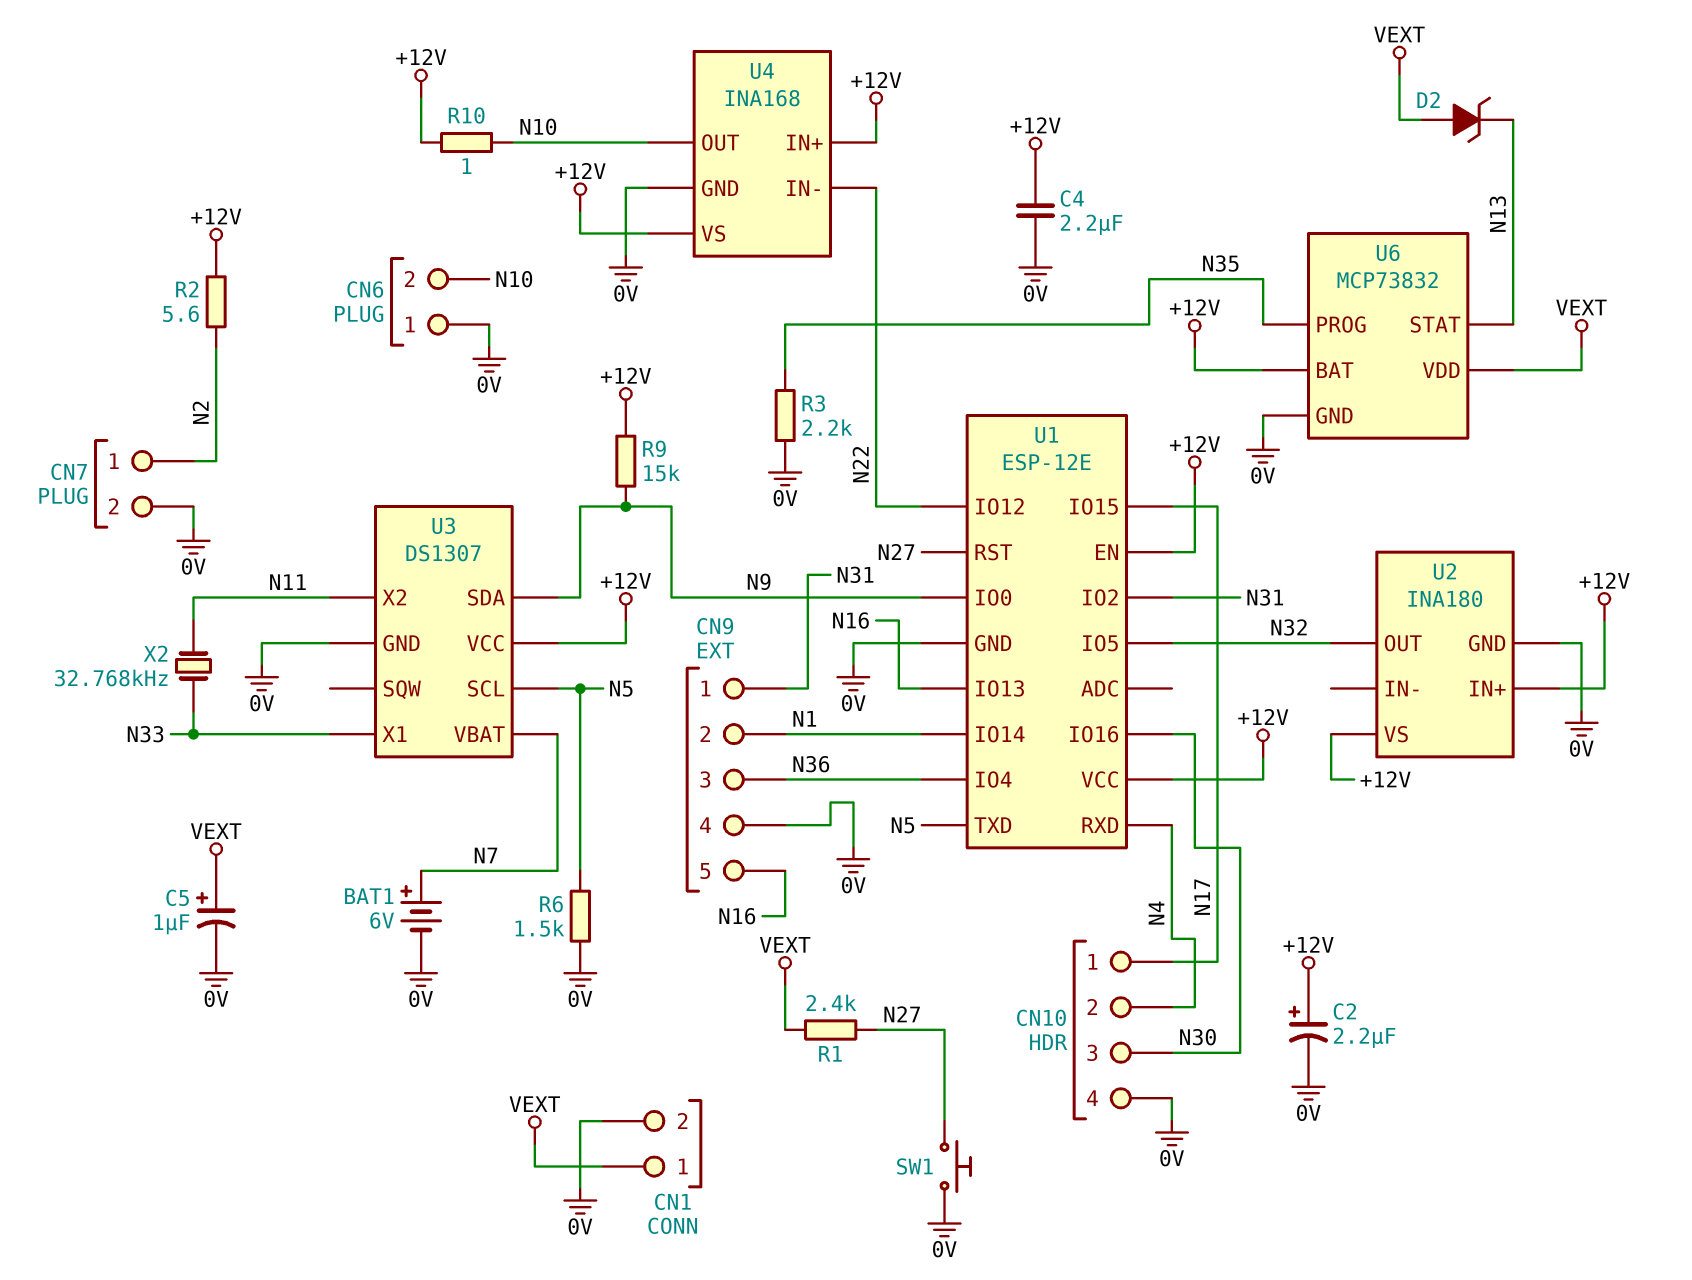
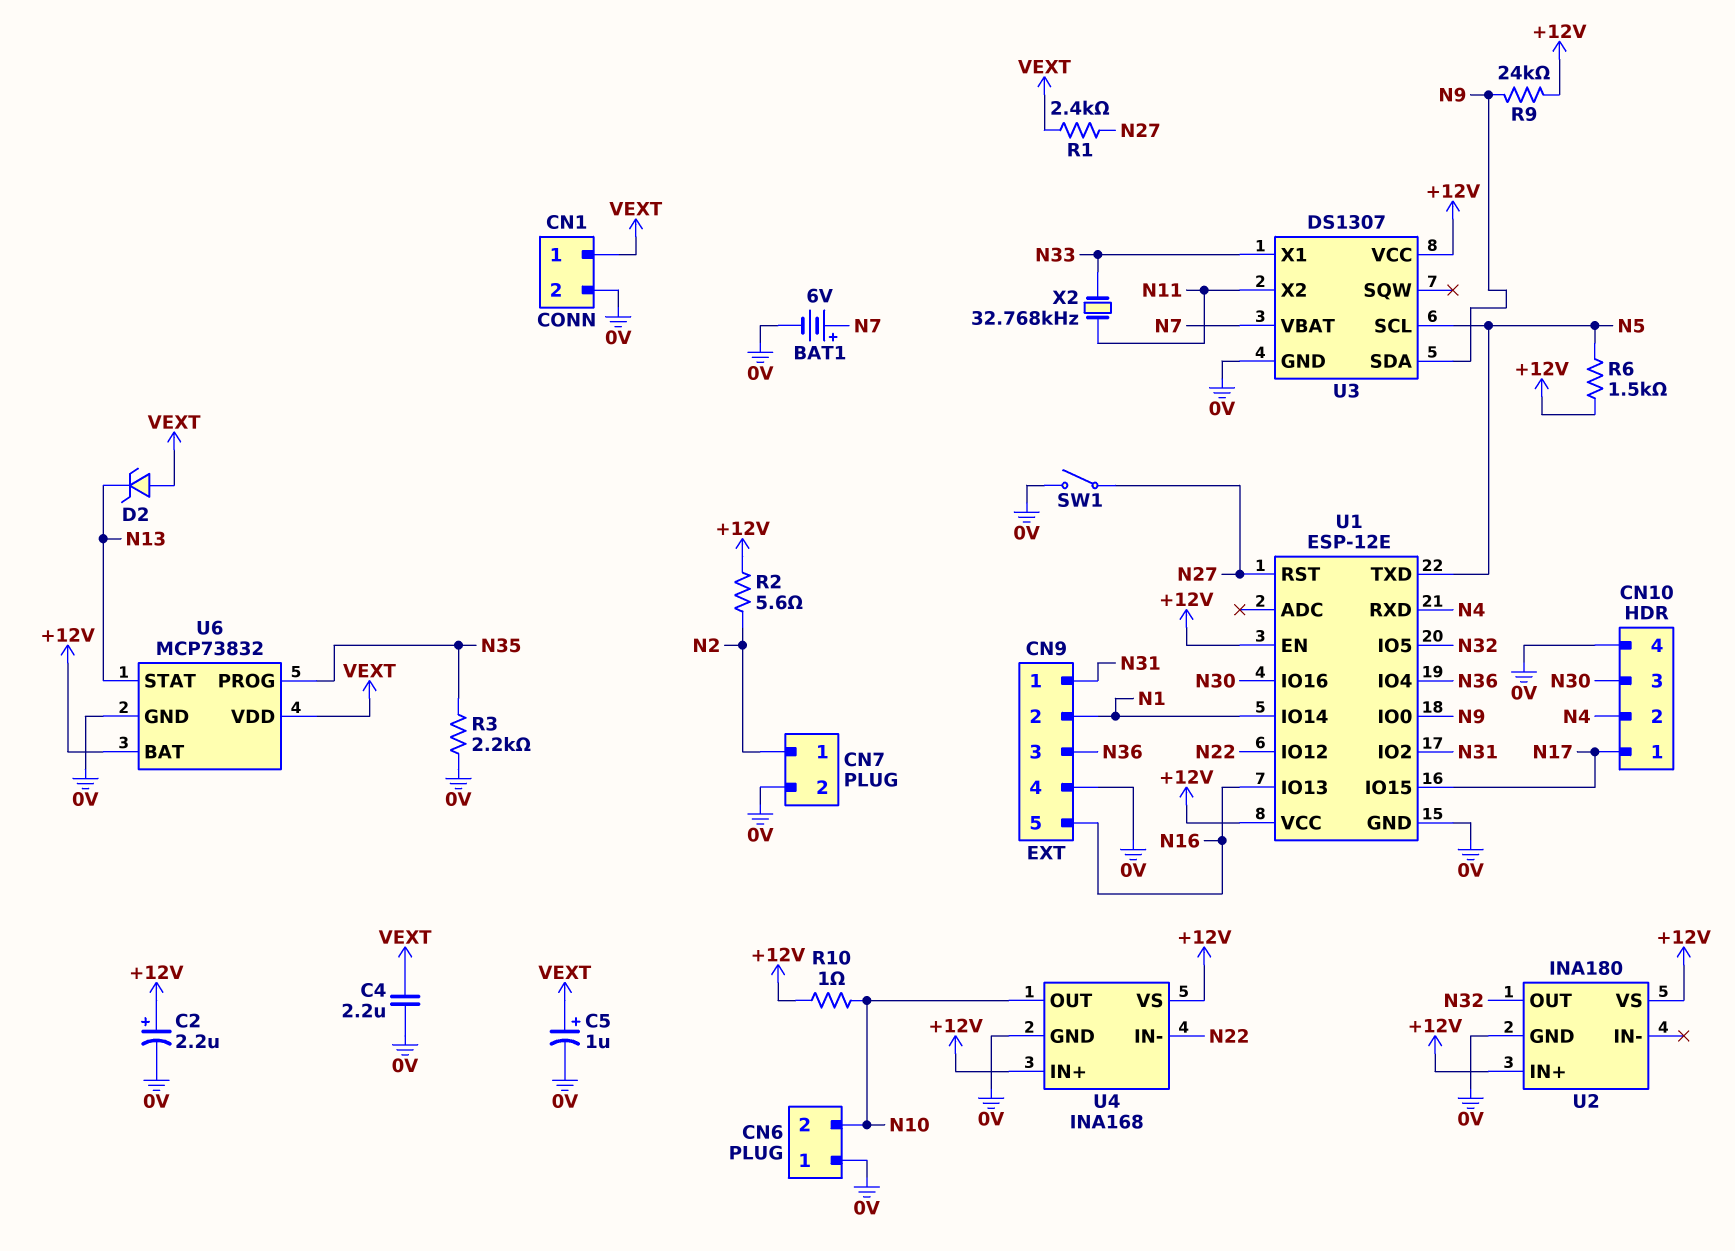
C4: 2.2uF (+12V, 0V) -> 2.2uF (0V, VEXT)
R6: 1.5k (0V, N5) -> 1.5k (+12V, N5)
R9: 15k (+12V, N9) -> 24k (+12V, N9)
SW1: button (0V, N27) -> switch (0V, N27)

